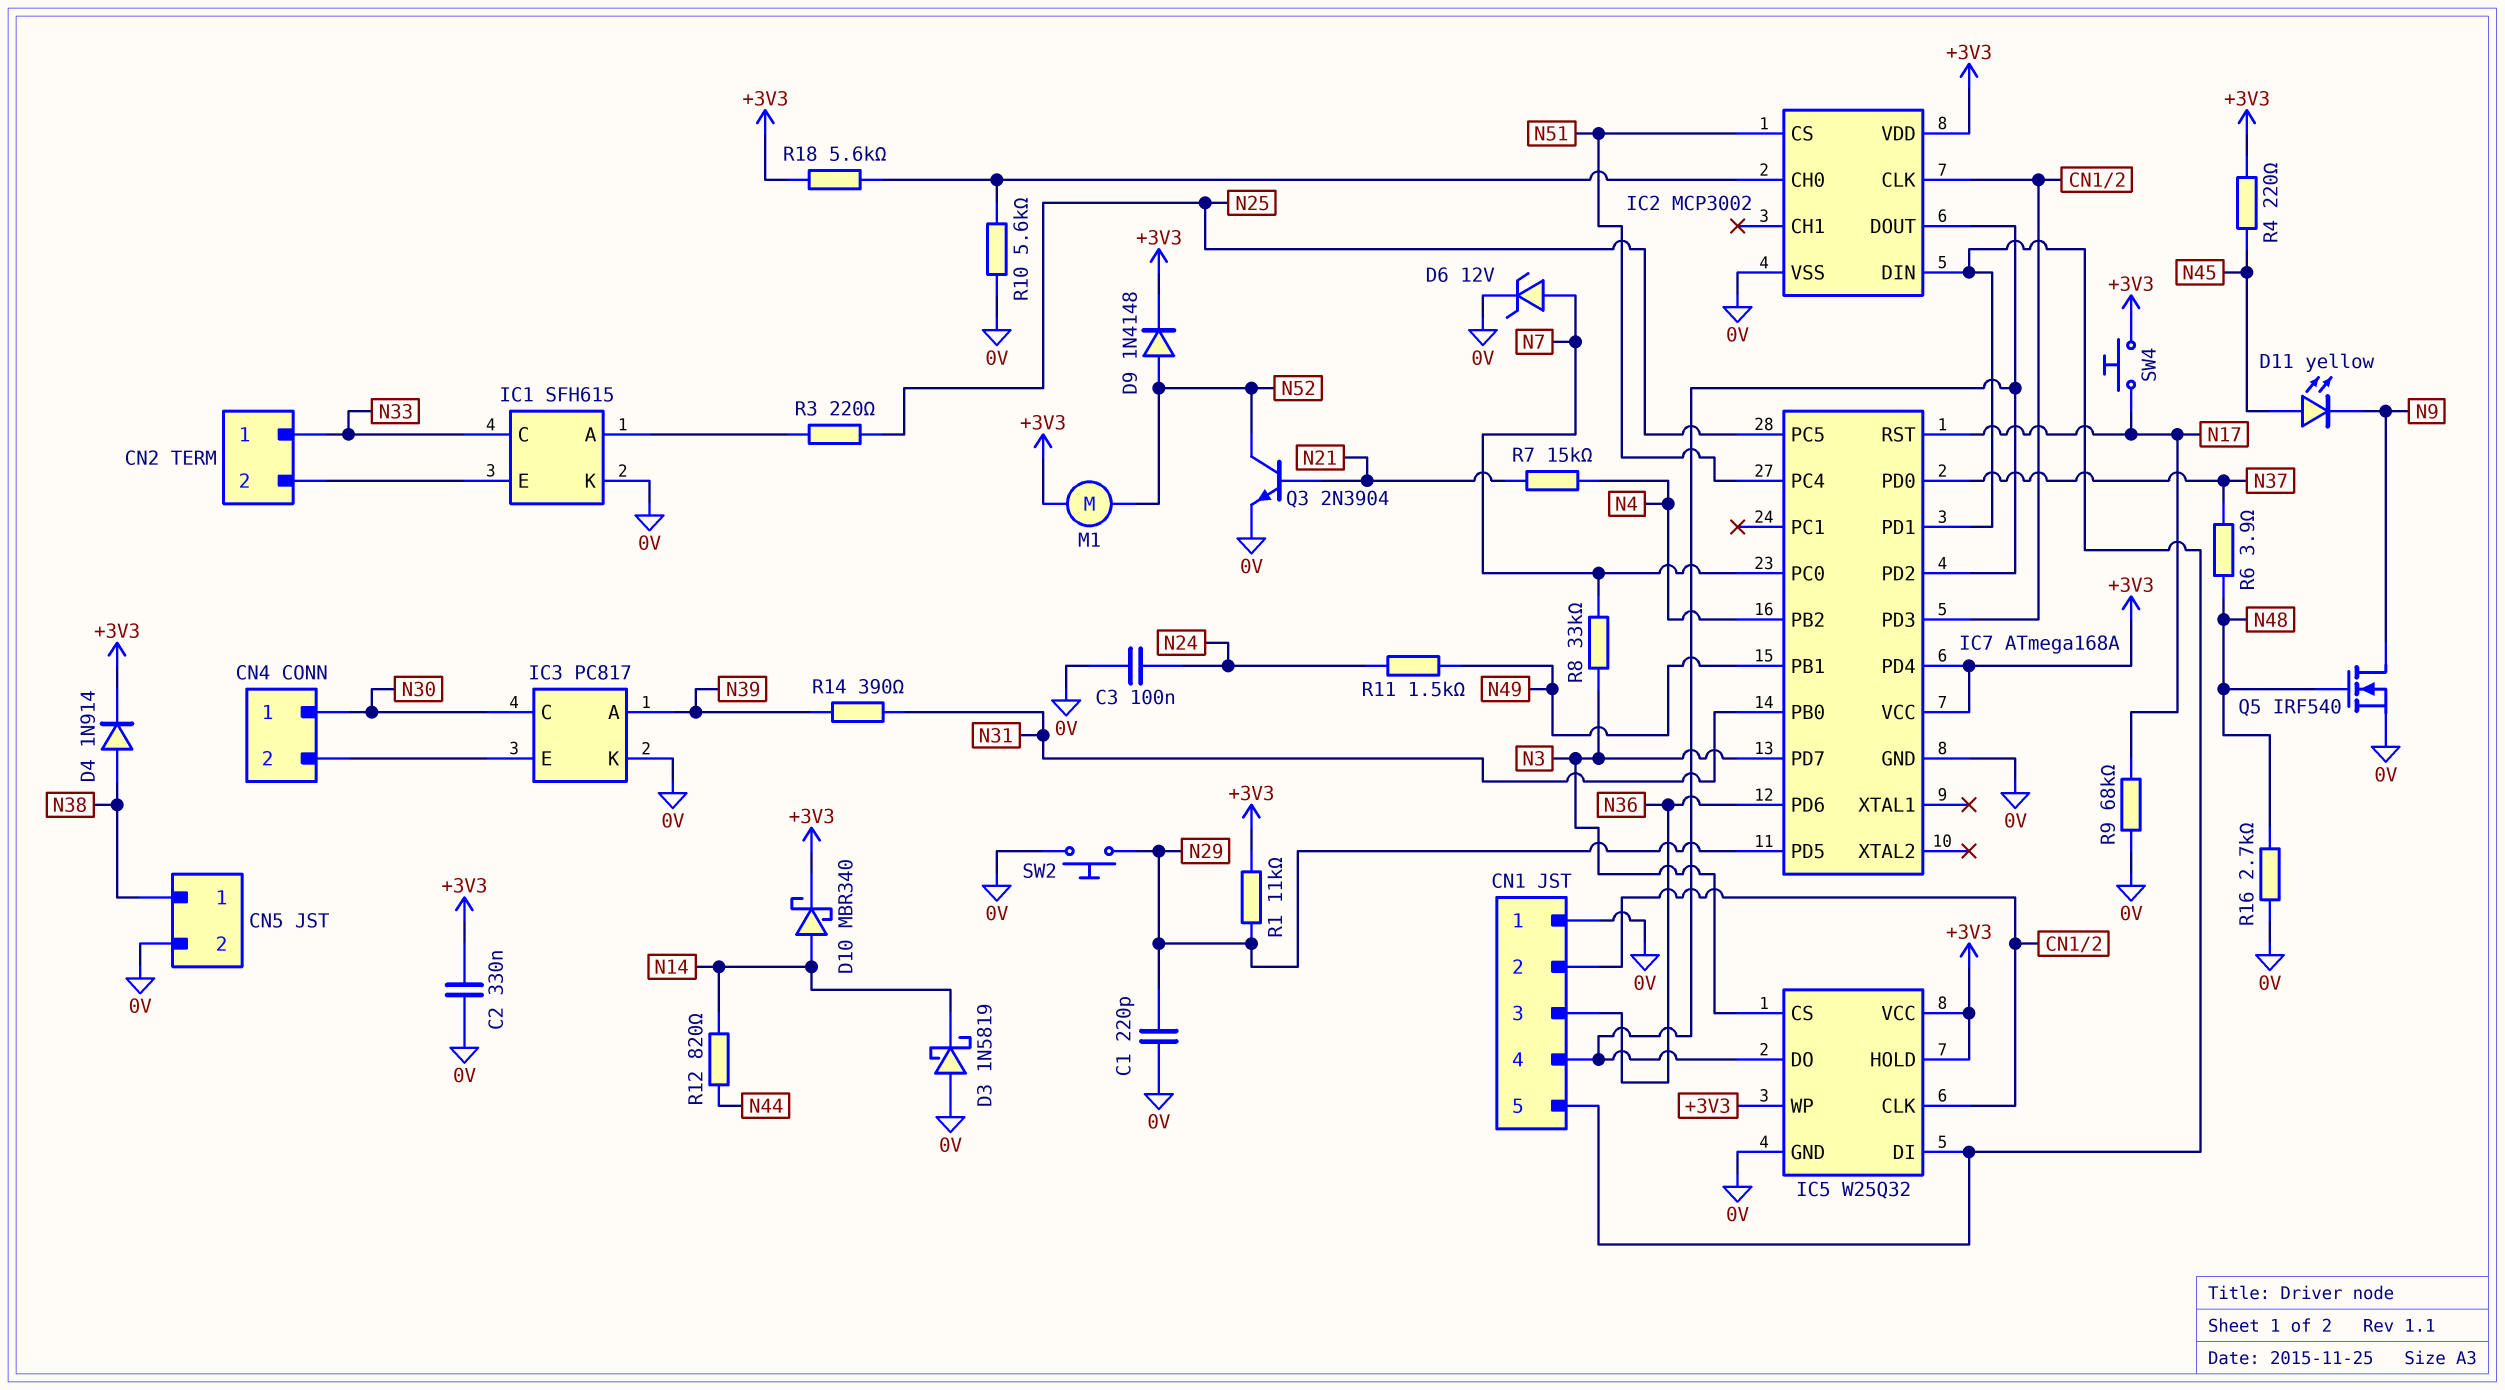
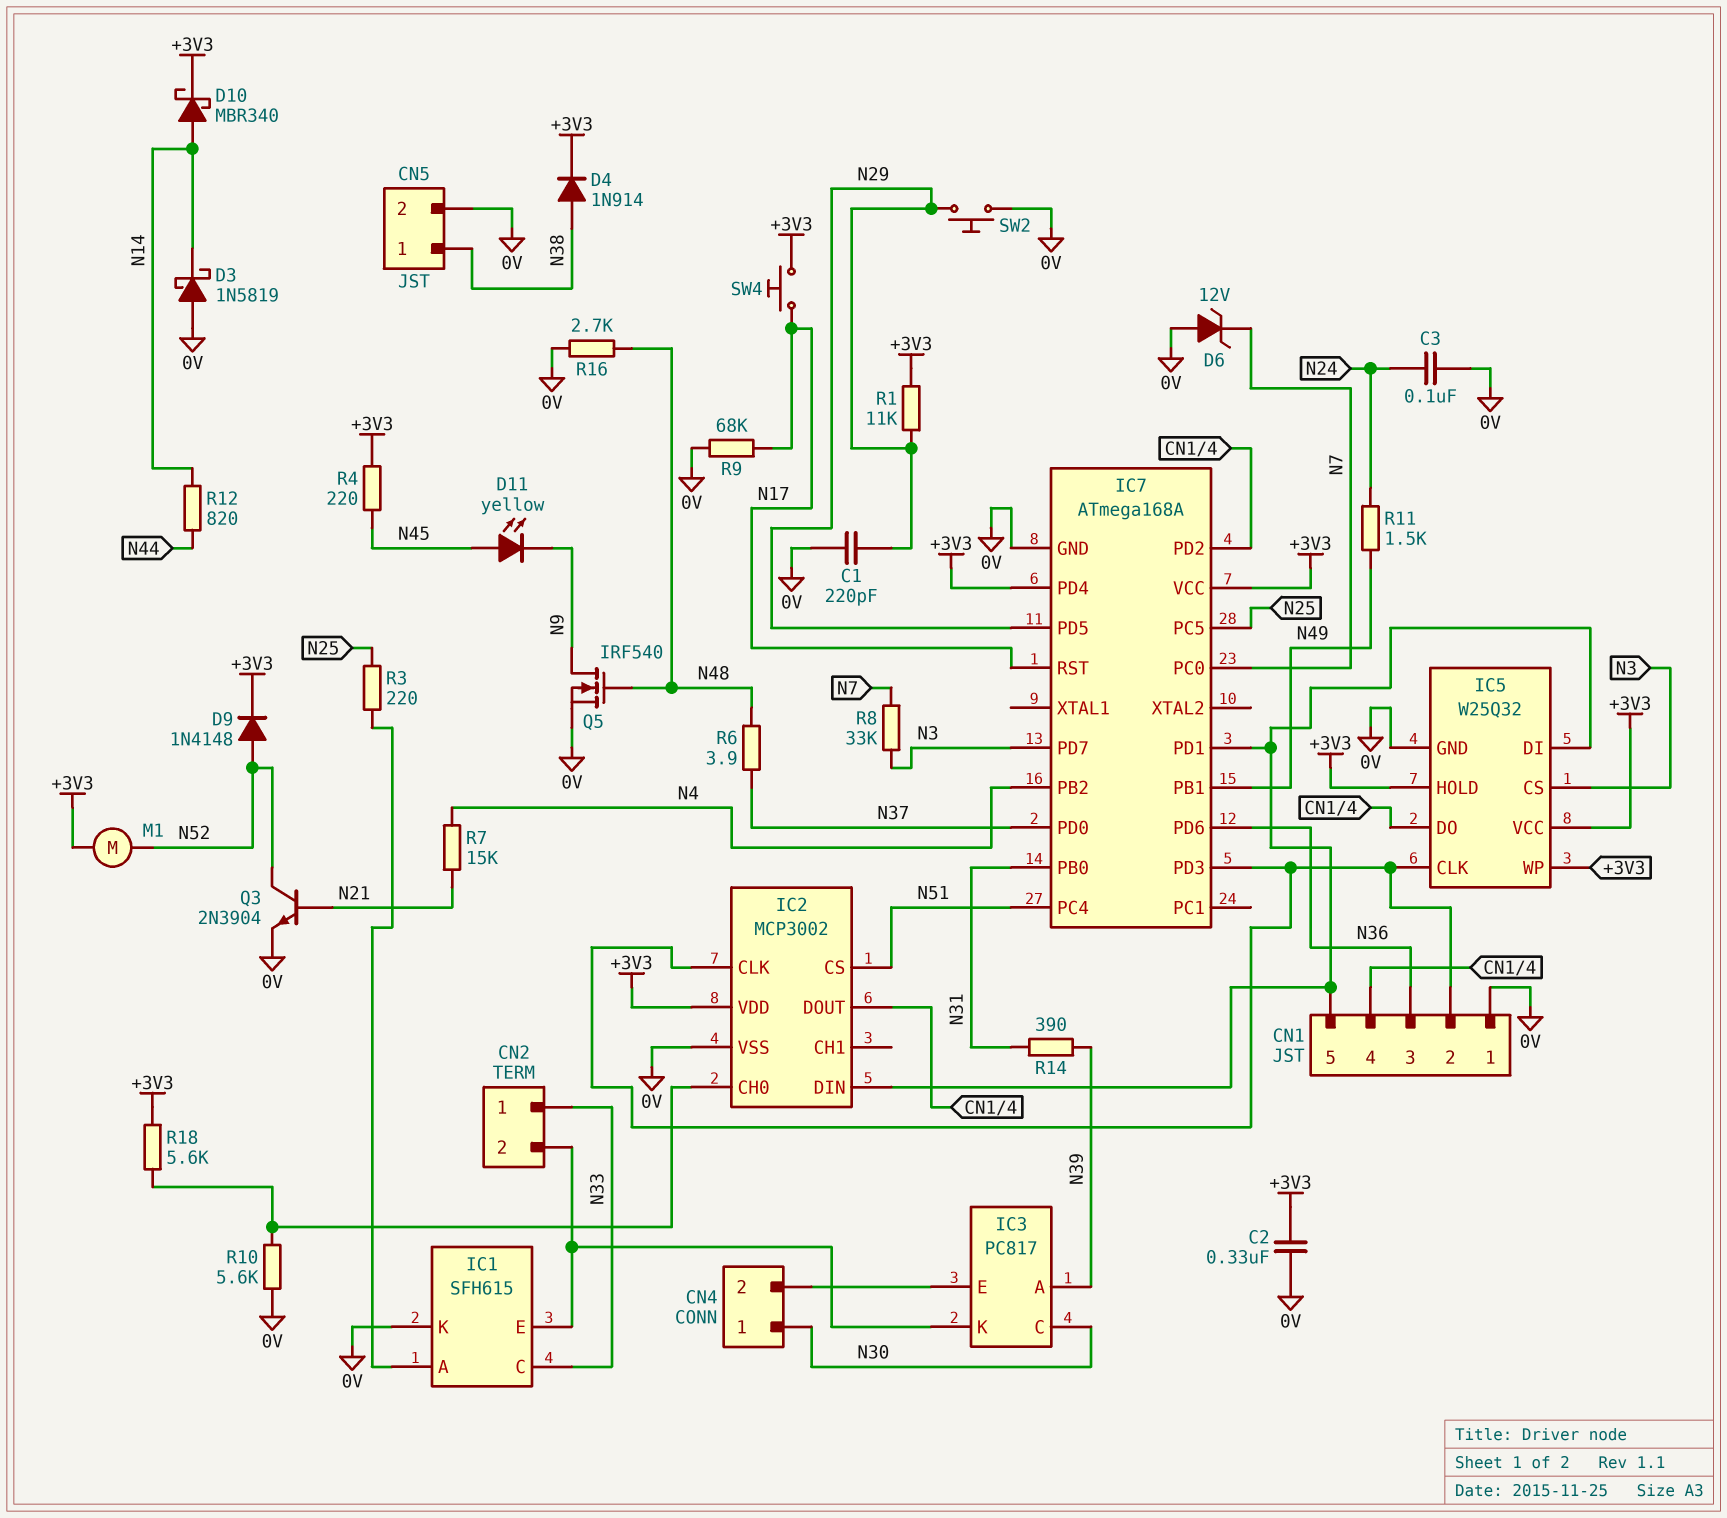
D6: zener 12V (A N7, K 0V) -> zener 12V (A 0V, K N7)
IC3 pin K: 0V -> CN2/2

